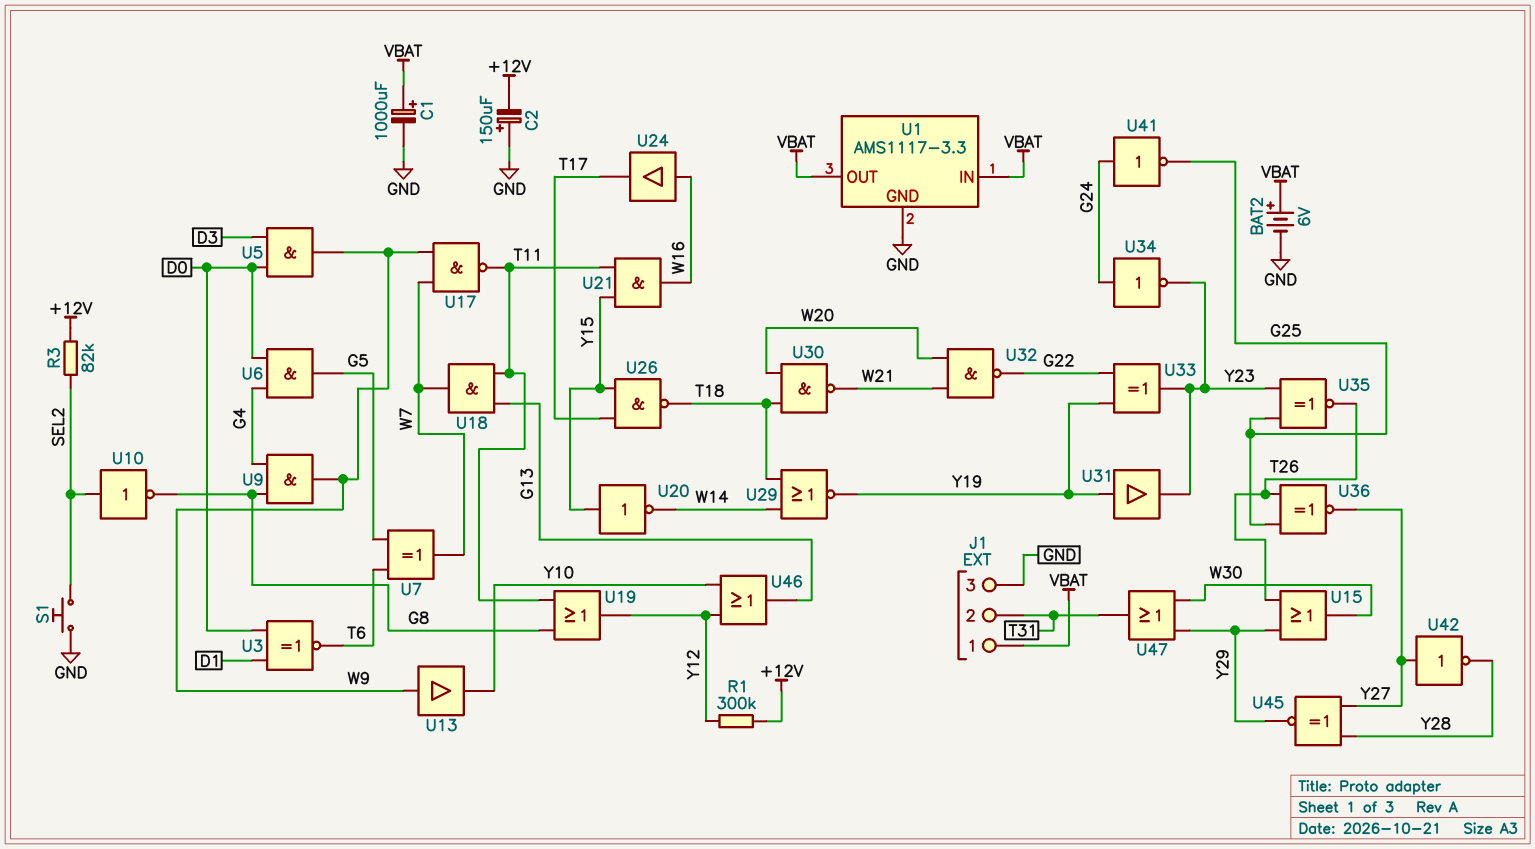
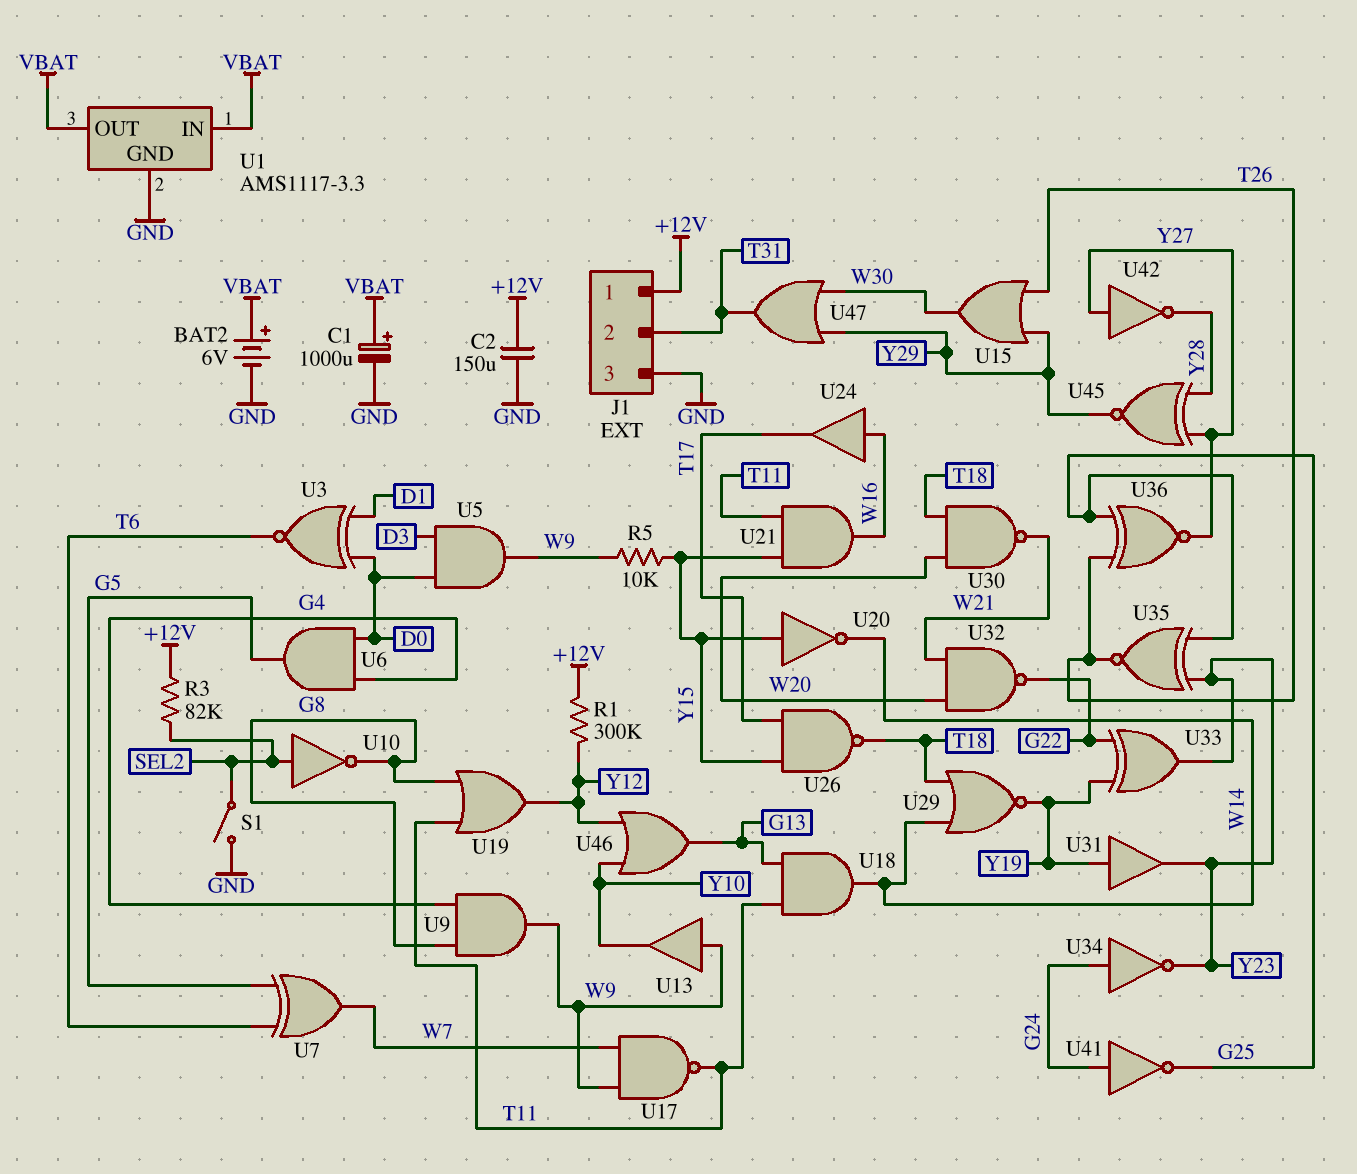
C2: 150uF (plus GND, minus +12V) -> 150uF (+12V, GND)
J1 pin 1: VBAT -> +12V
R5: none -> 10k (W9, Y15)
S1: button (GND, SEL2) -> switch (GND, SEL2)
U18: AND (in G13, in T11, out W7) -> AND (in G13, in T11, out W14)

